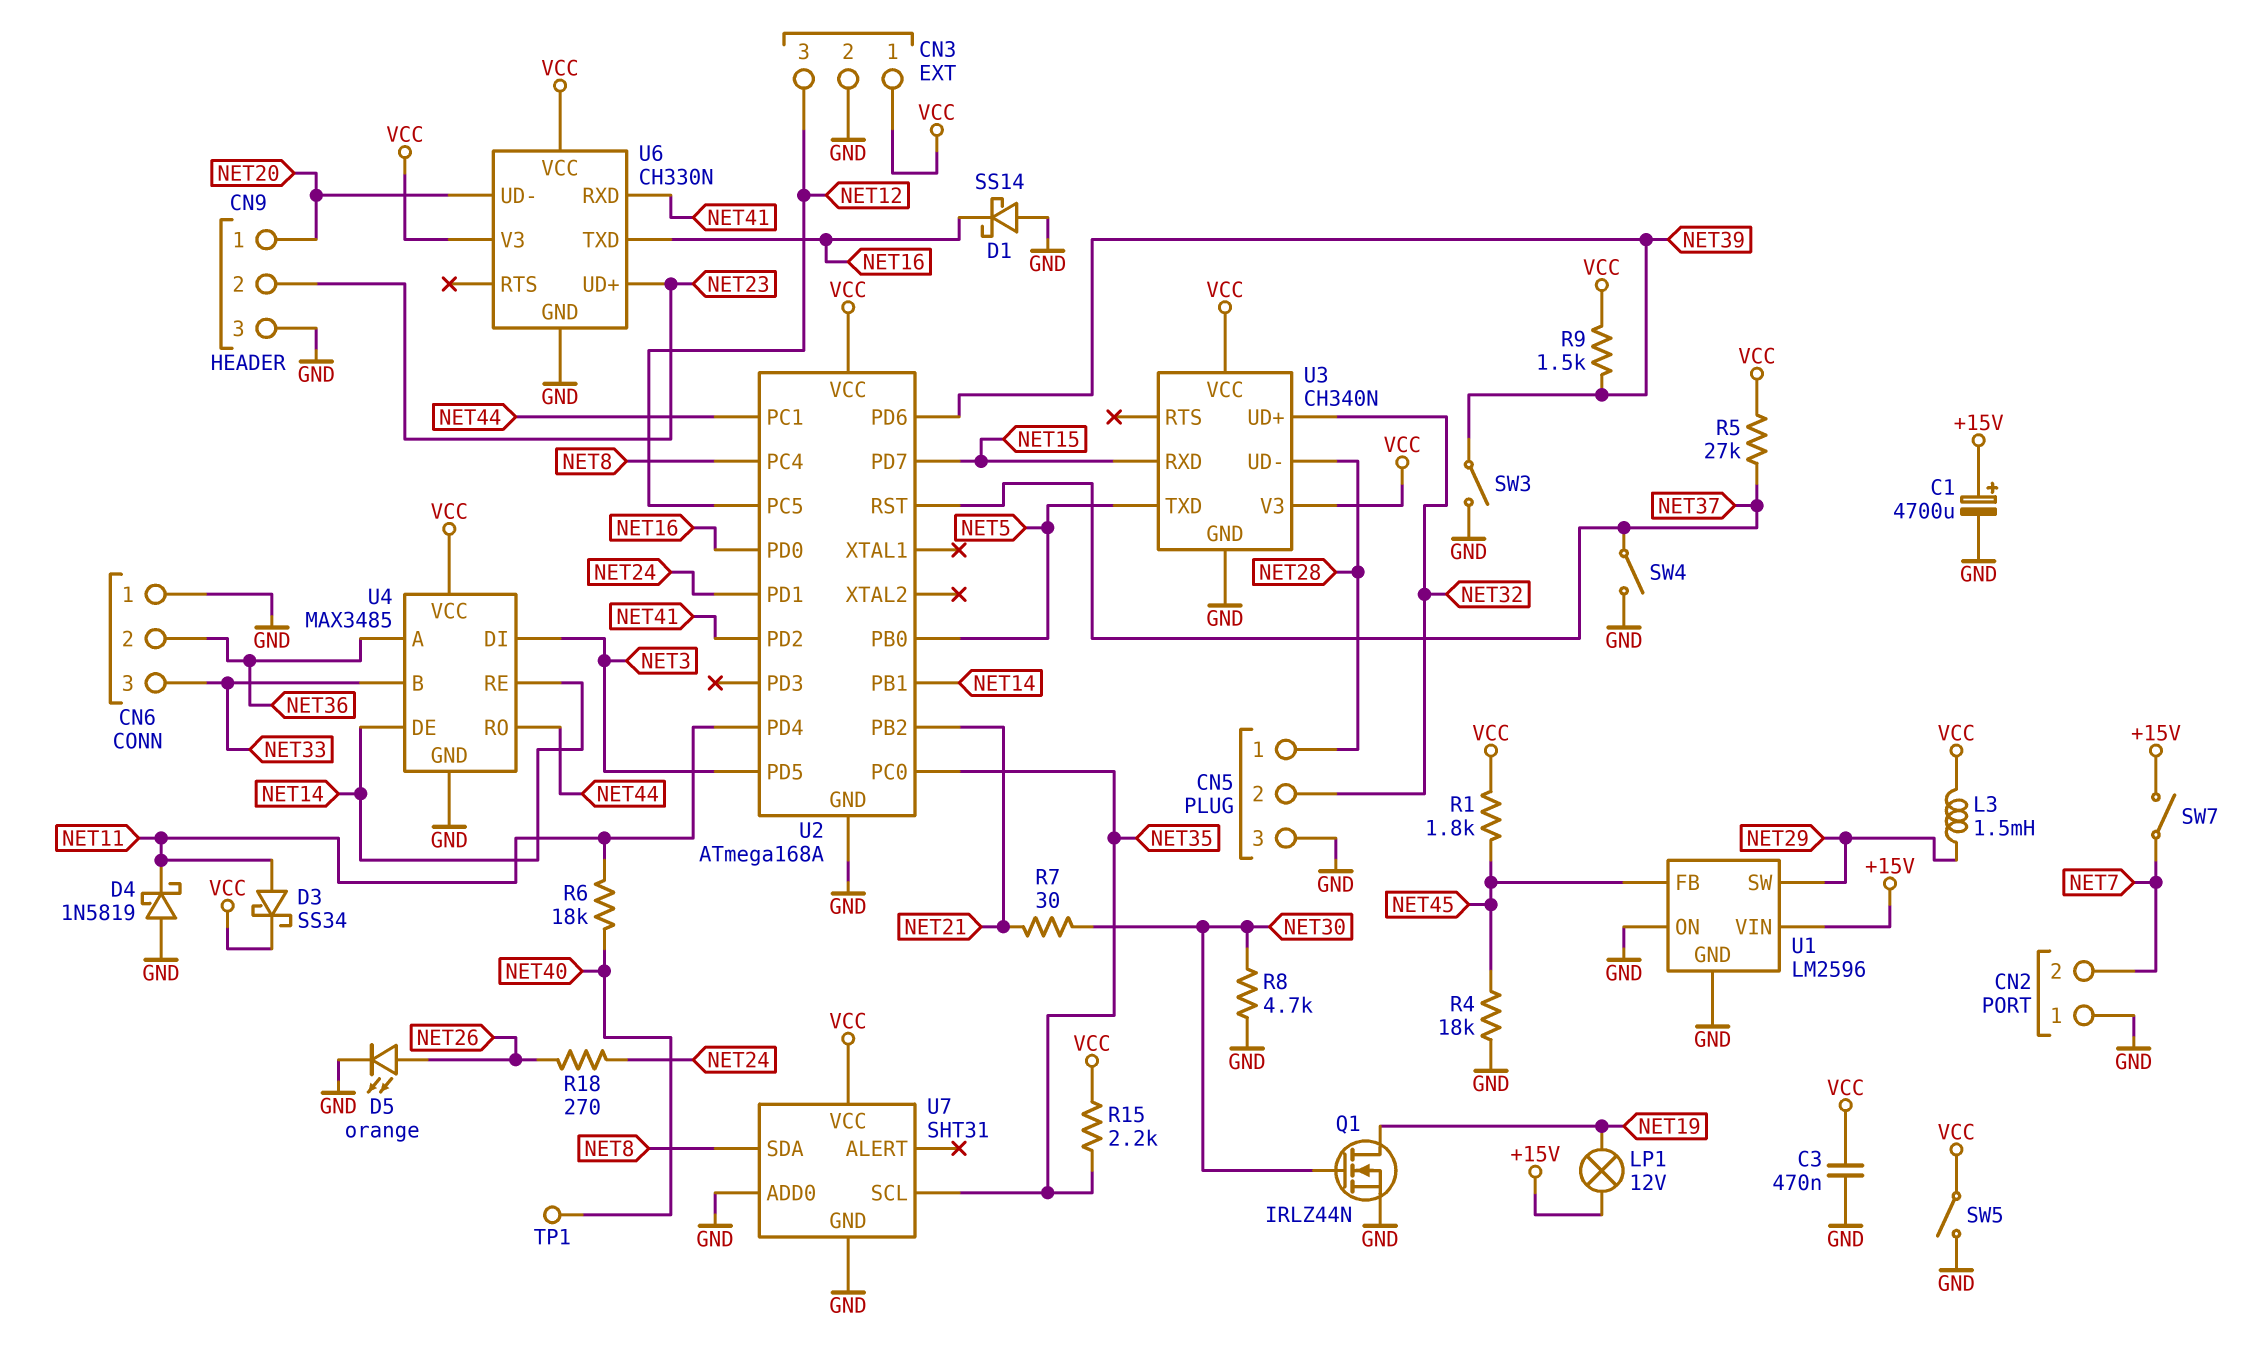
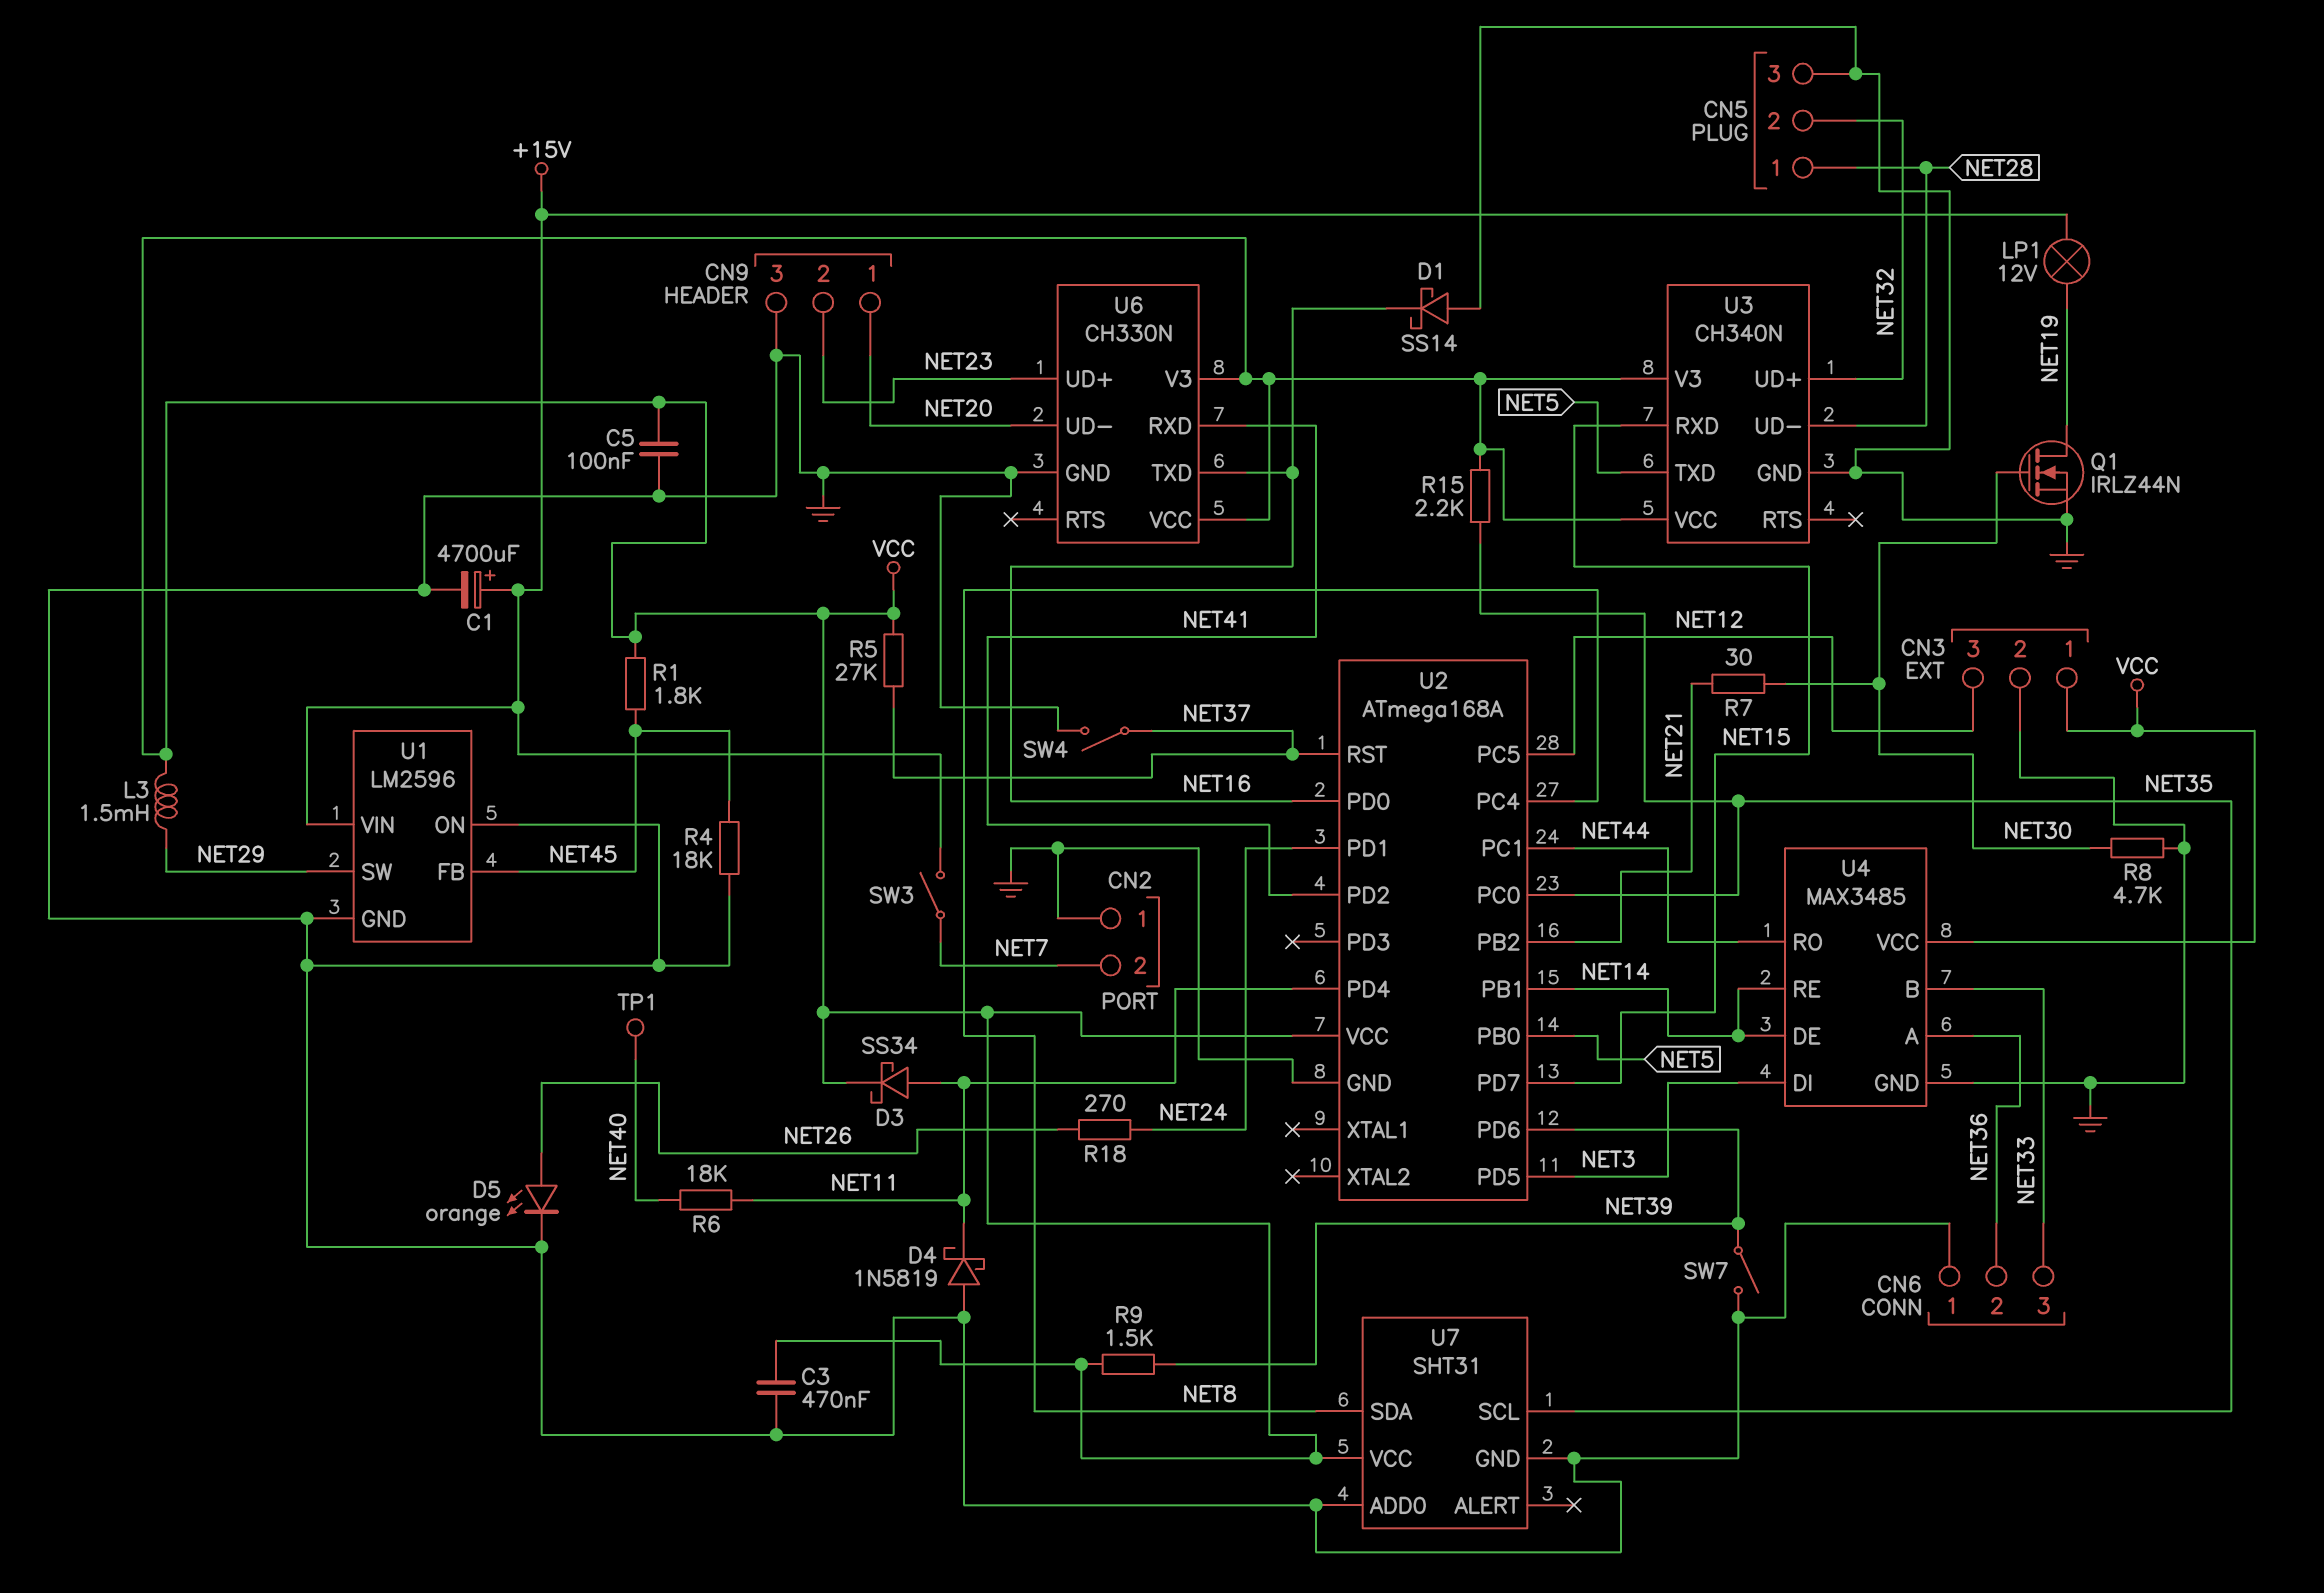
C5: none -> 100nF (GND, VCC)
SW3: switch (GND, NET39) -> switch (+15V, NET7)
SW5: switch (GND, VCC) -> none
SW7: switch (+15V, NET7) -> switch (GND, NET39)

